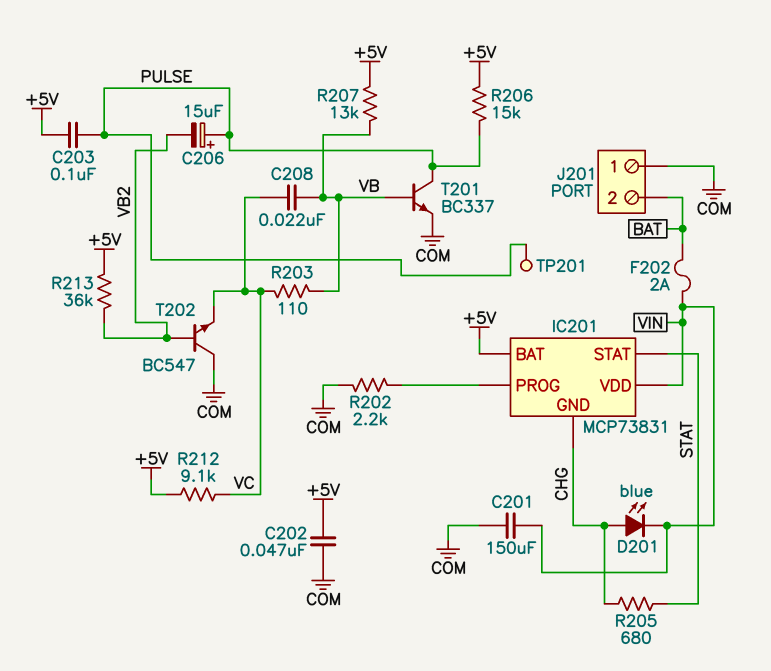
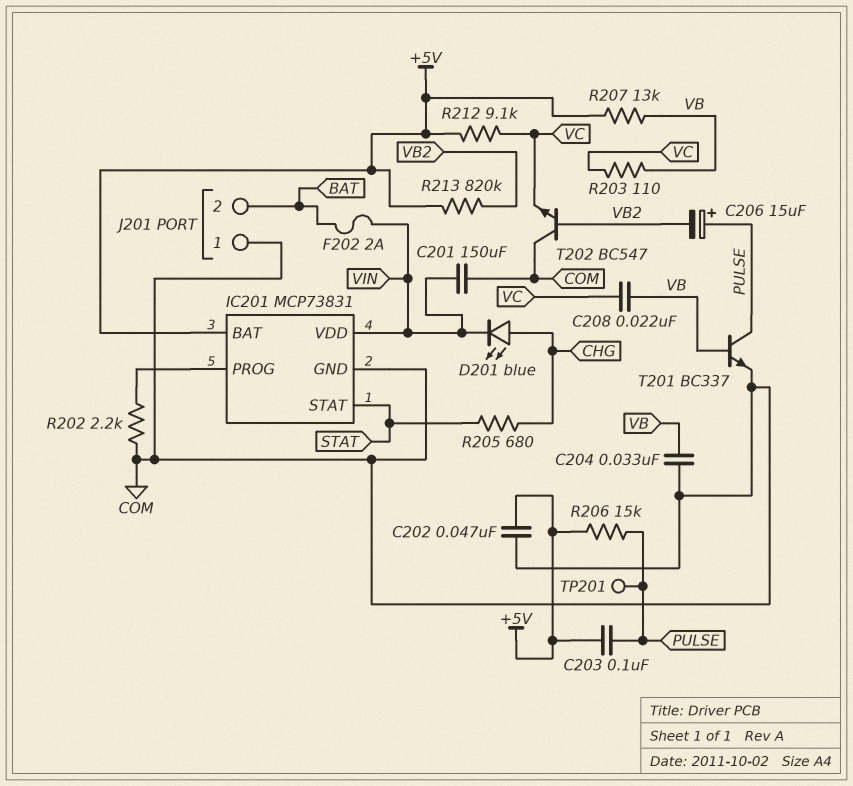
C204: none -> 33nF (COM, VB)
IC201 pin GND: CHG -> COM
R213: 36k (+5V, VB2) -> 820k (+5V, VB2)

